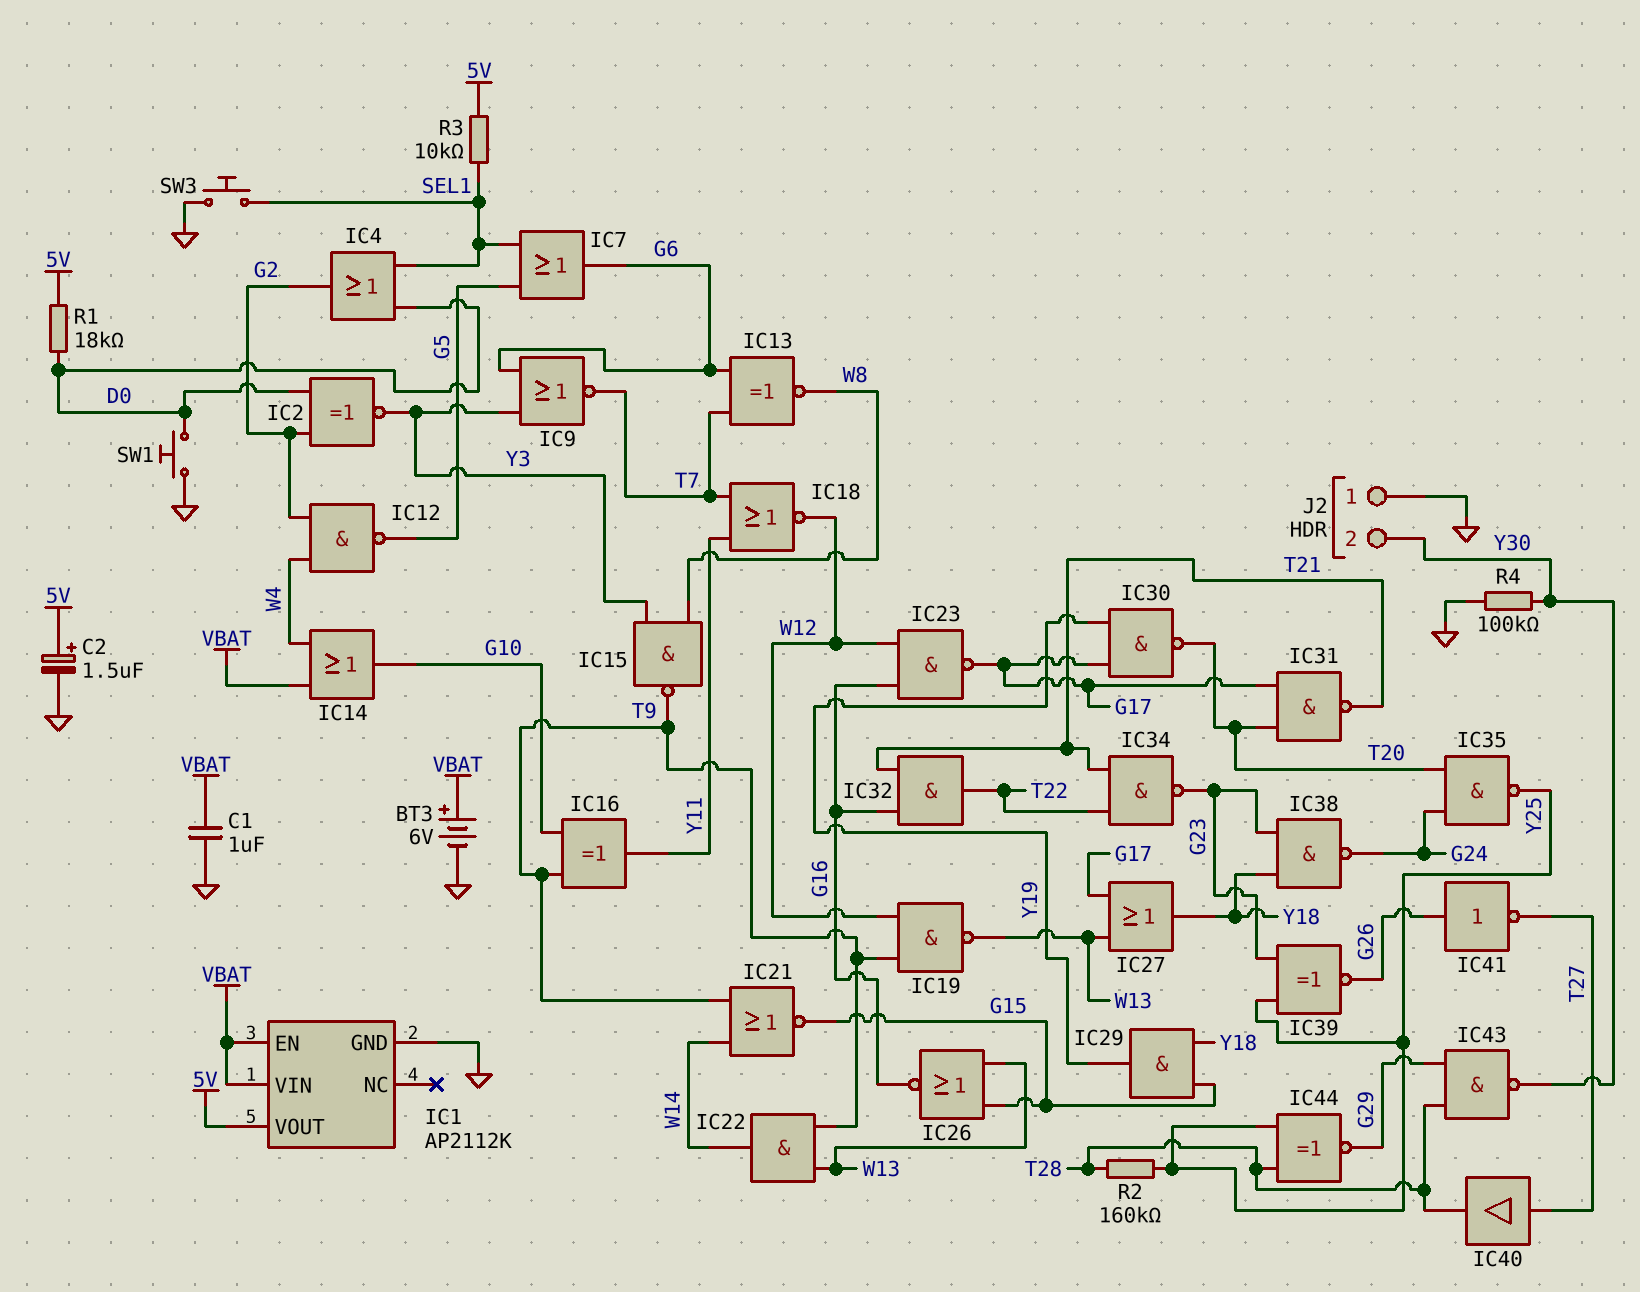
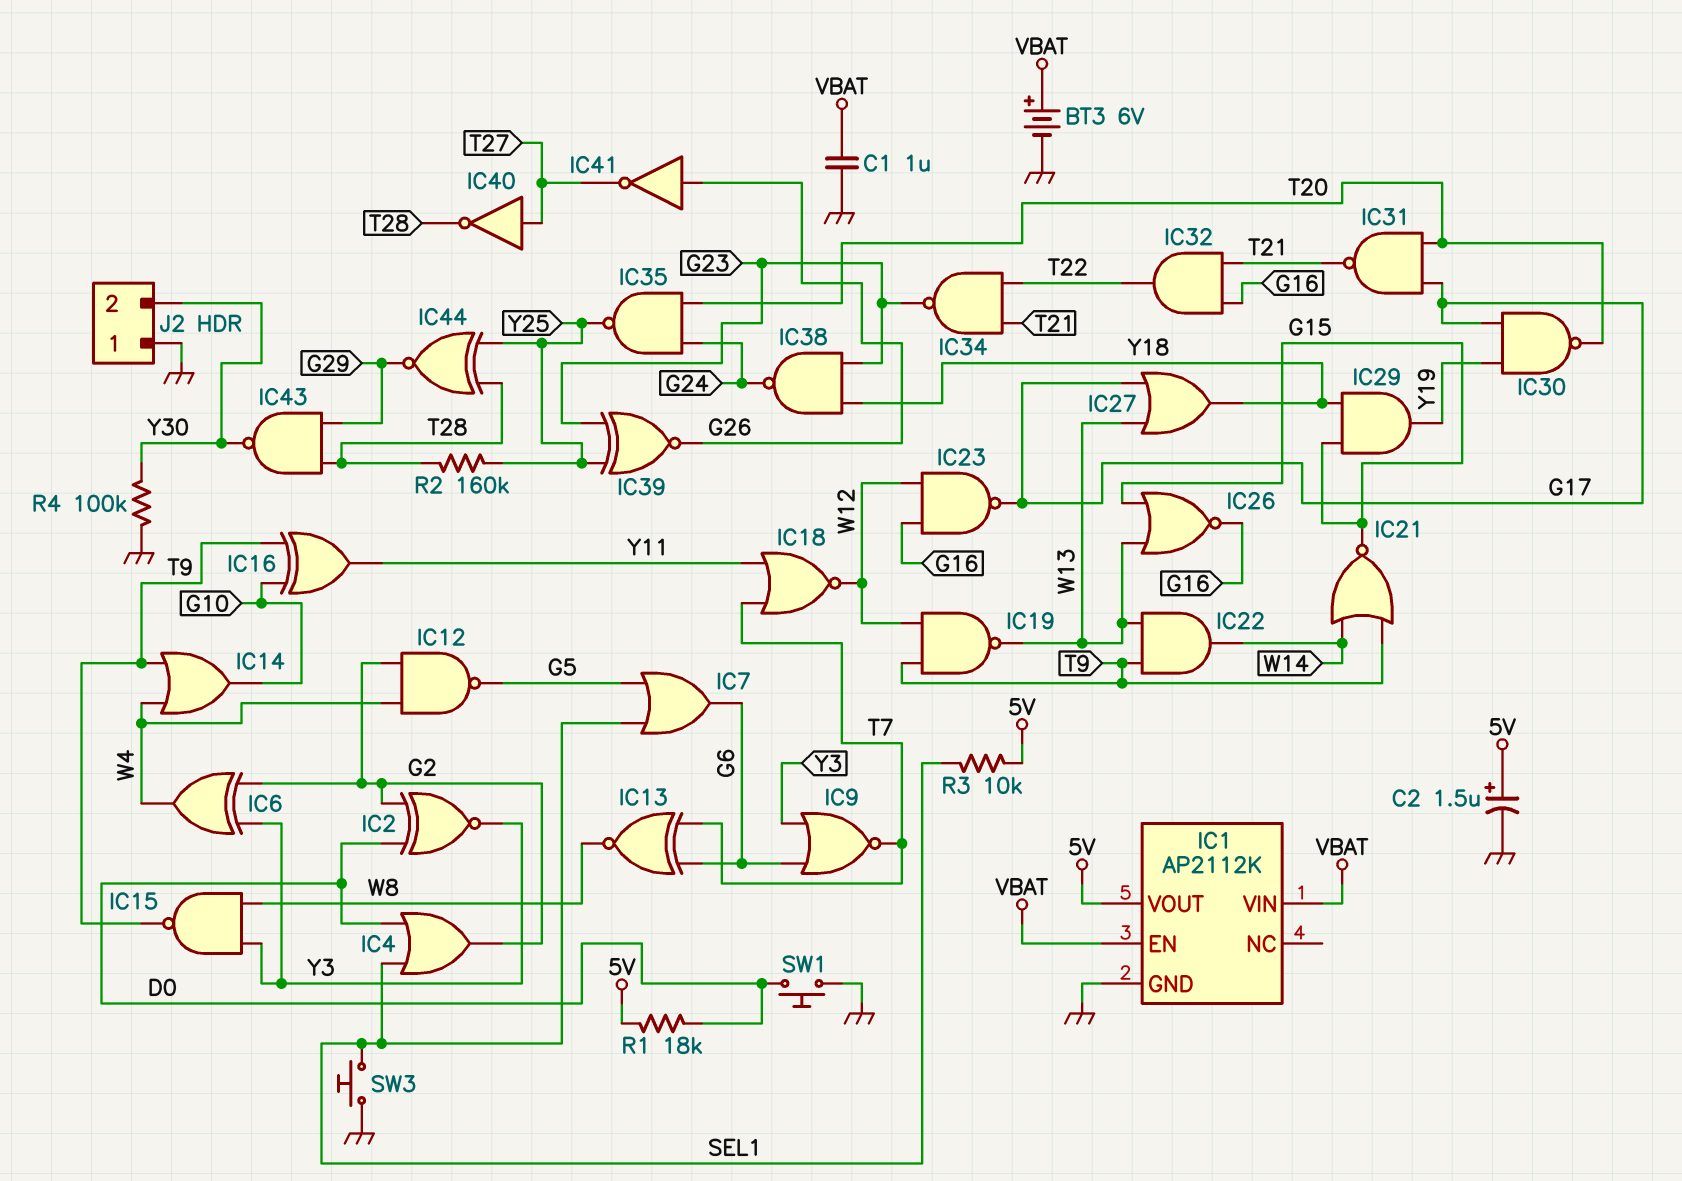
IC6: none -> XOR (in G2, in Y3, out W4)
IC14: OR (in VBAT, in W4, out G10) -> OR (in T9, in W4, out G10)
IC40: buffer (in T27, out T28) -> NOT (in T27, out T28)

